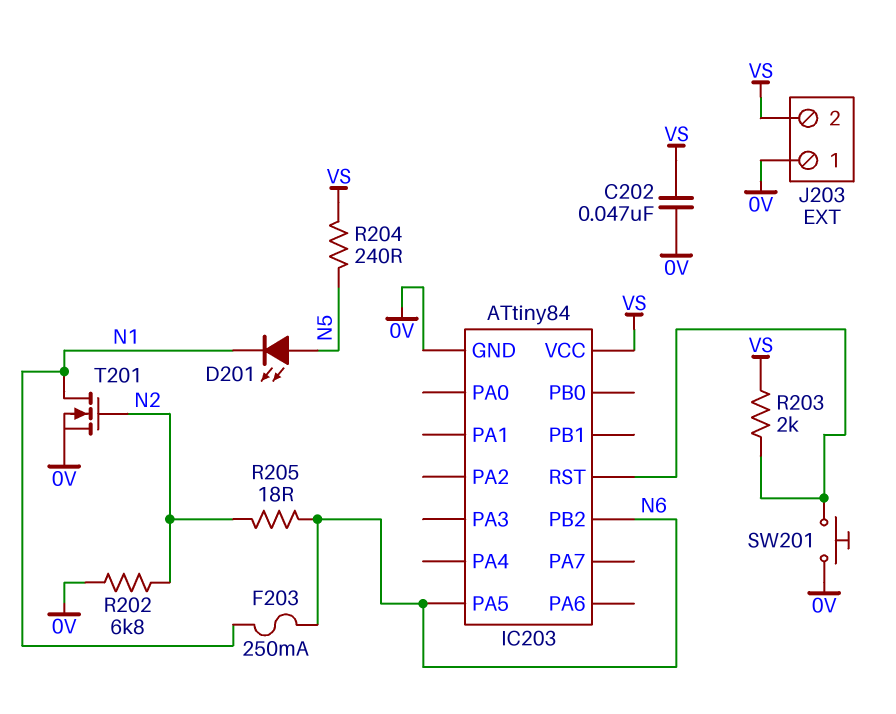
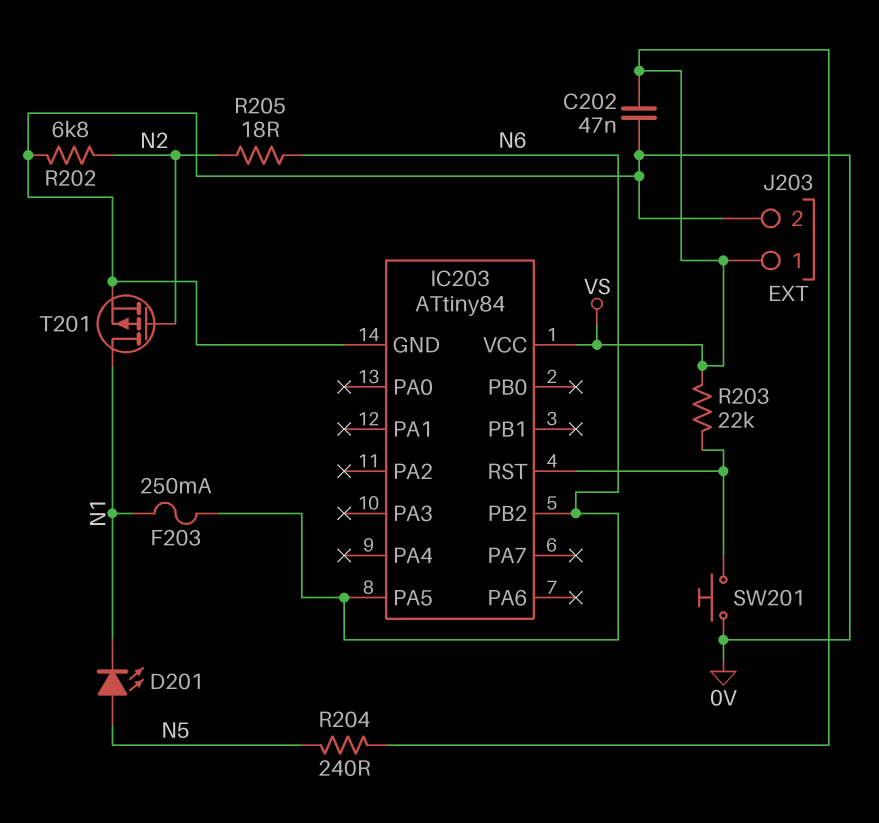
J203 pin 1: 0V -> VS
J203 pin 2: VS -> 0V
R203: 2k (IC203/RST, VS) -> 22k (IC203/RST, VS)
T201: NMOS (G N2, D N1, S 0V) -> PMOS (G N2, D N1, S 0V)

